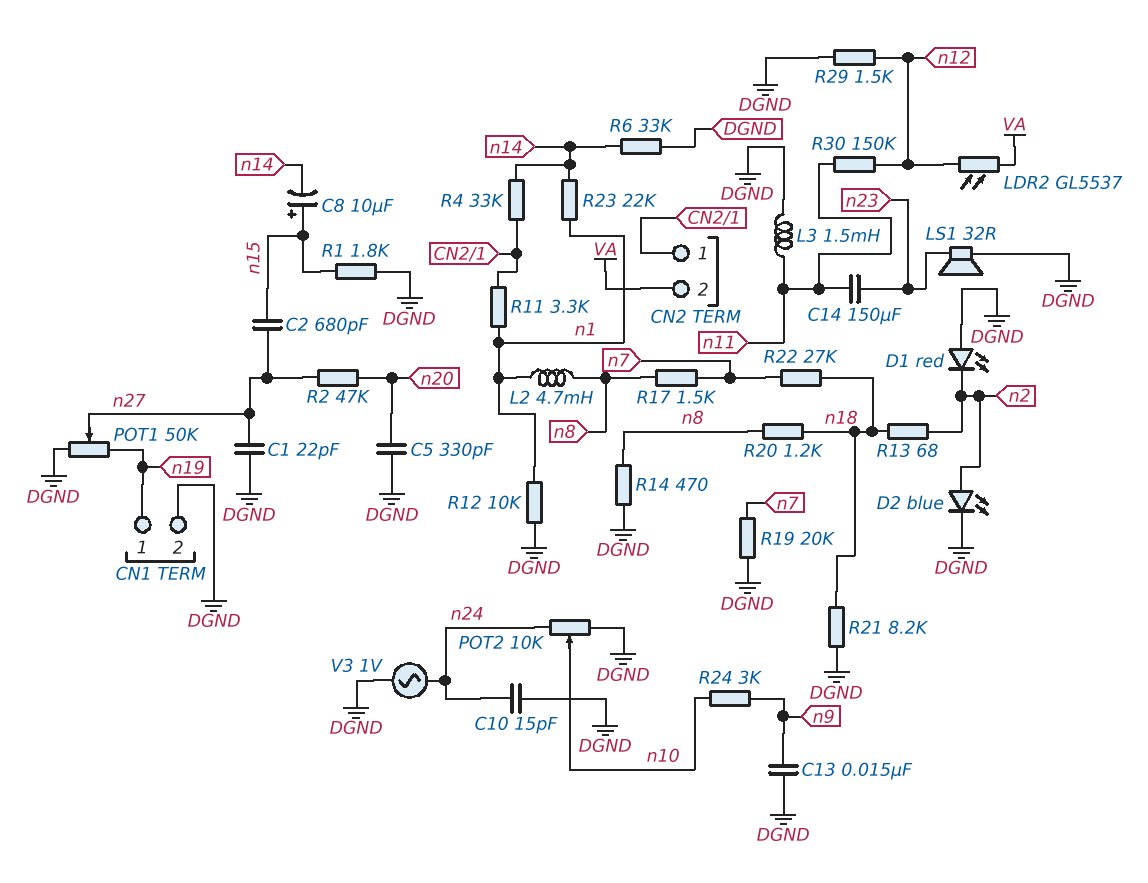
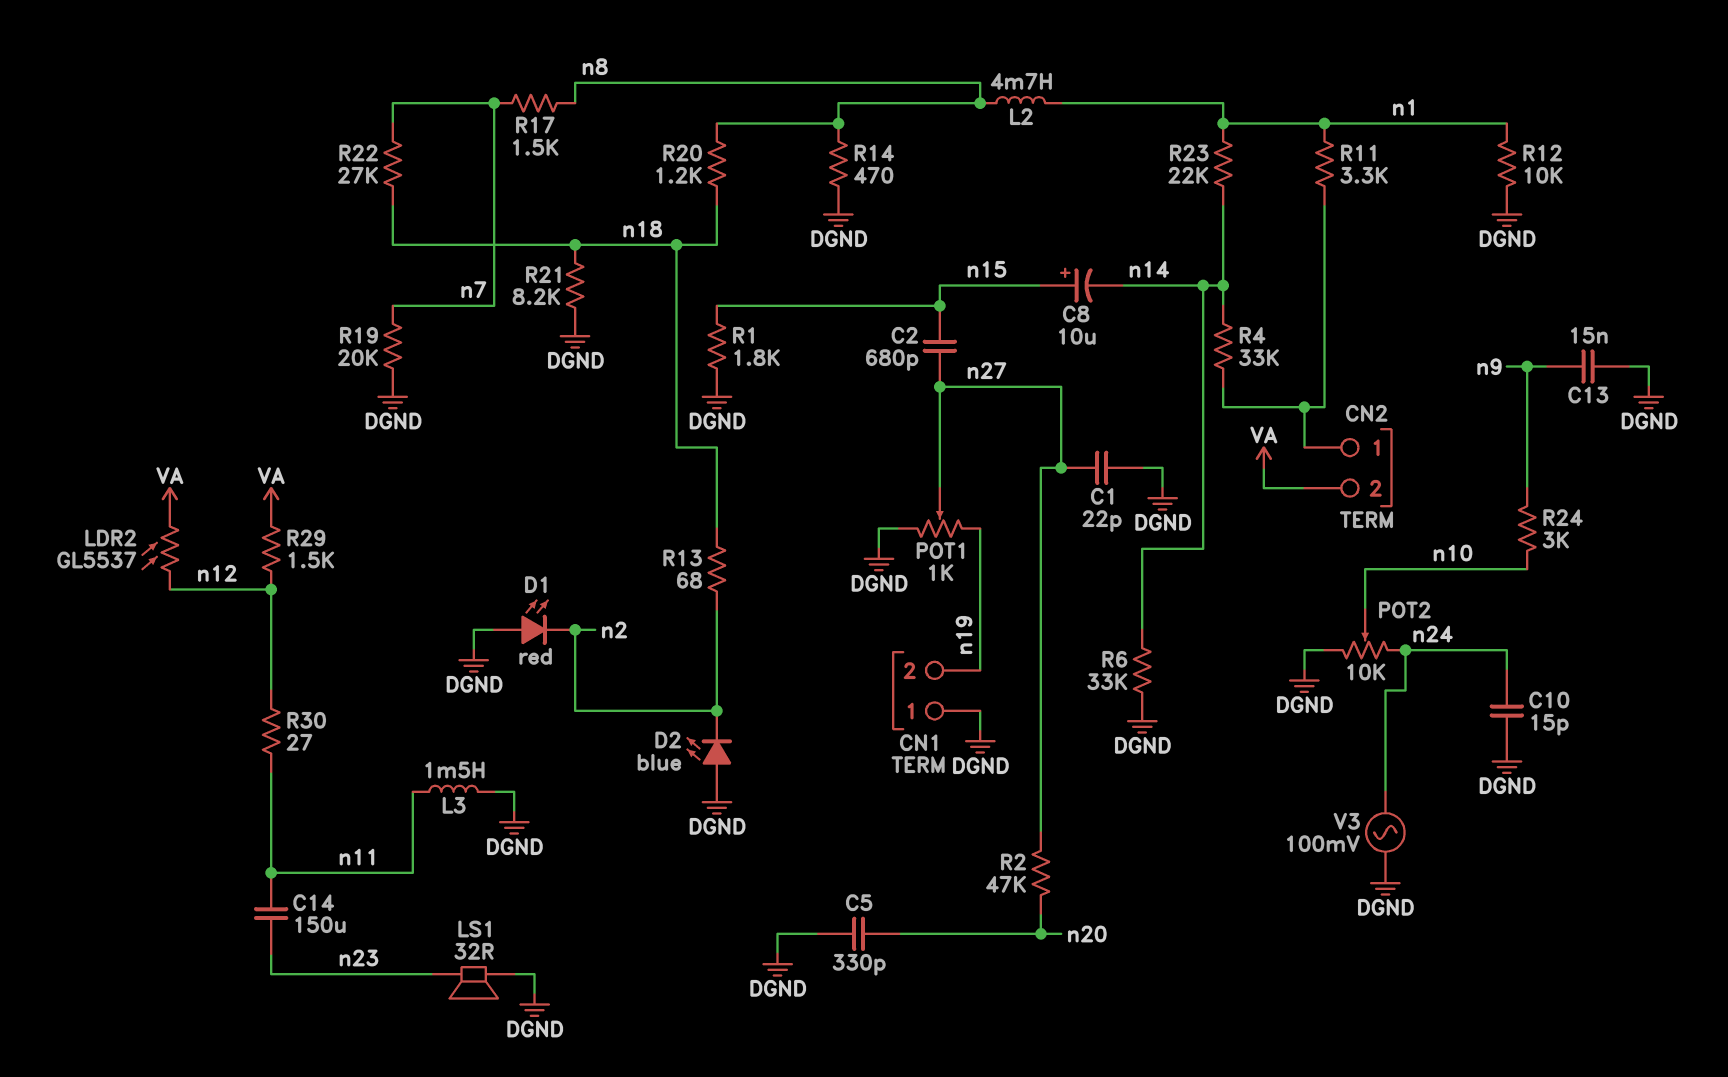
CN1 pin 1: n19 -> DGND
CN1 pin 2: DGND -> n19
D2: LED blue (A n2, K DGND) -> LED blue (A DGND, K n2)
POT1: 50k (DGND, n19, wiper n27) -> 1k (DGND, n19, wiper n27)
R29: 1.5k (DGND, n12) -> 1.5k (VA, n12)
R30: 150k (n11, n12) -> 27 (n11, n12)
V3: AC 1V (DGND, n24) -> AC 100mV (DGND, n24)

